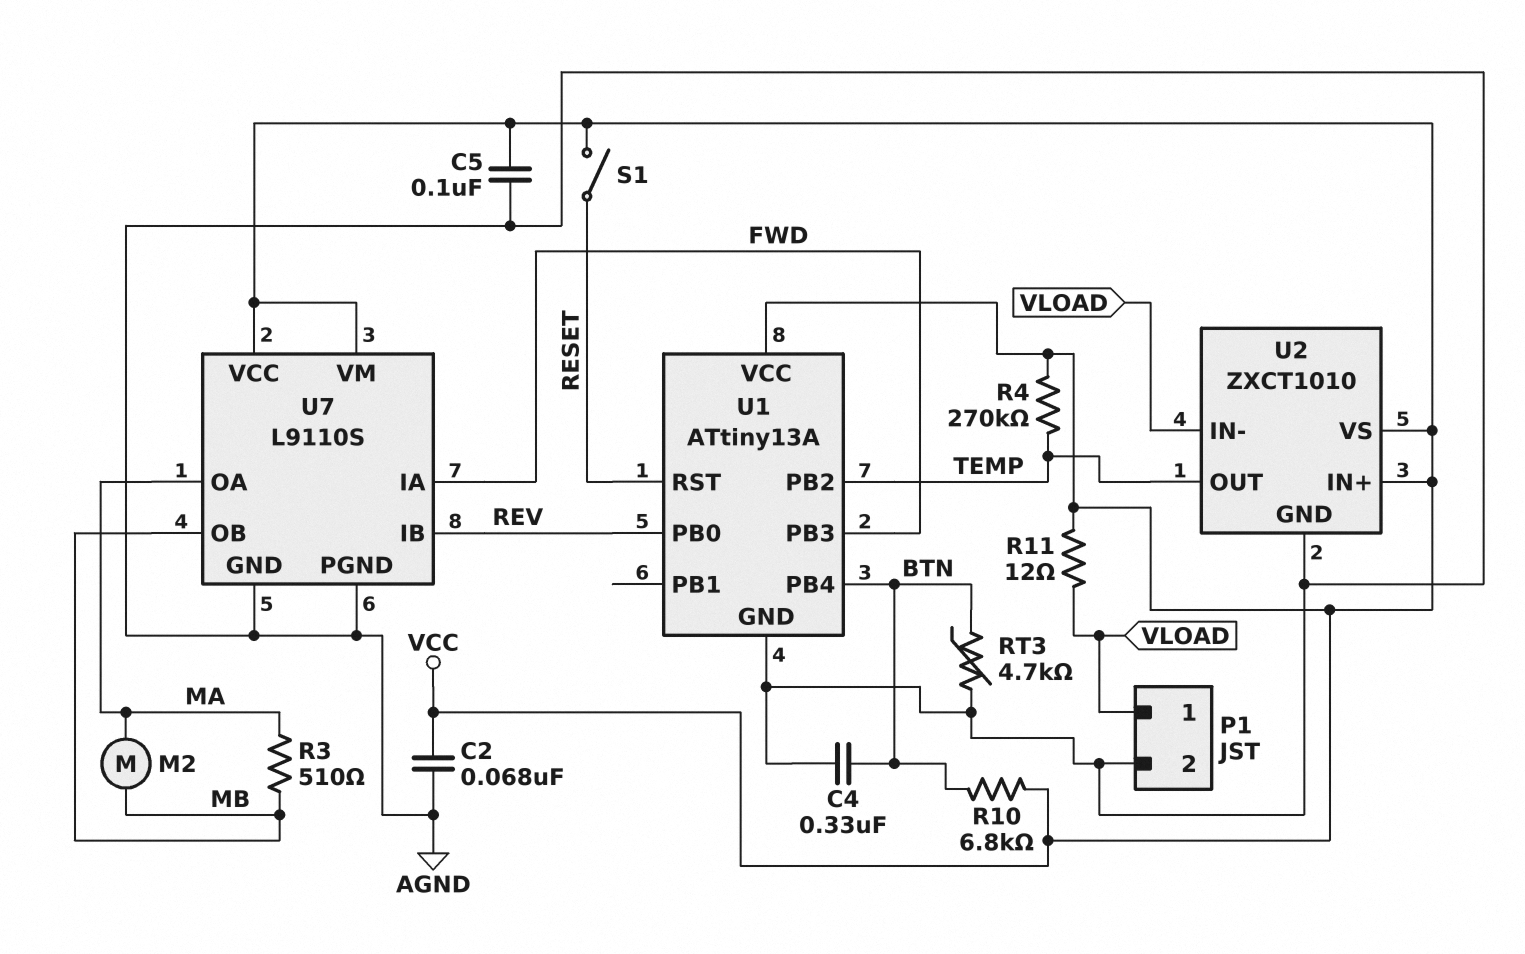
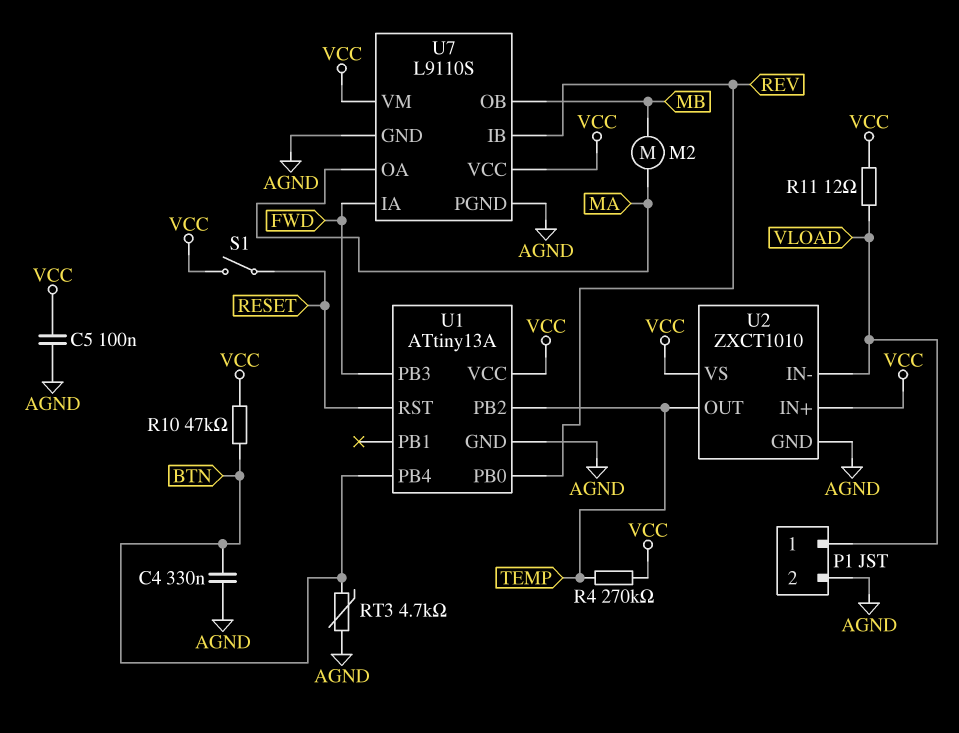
C2: 68nF (AGND, VCC) -> none
R3: 510 (MA, MB) -> none
R10: 6.8k (BTN, VCC) -> 47k (BTN, VCC)

